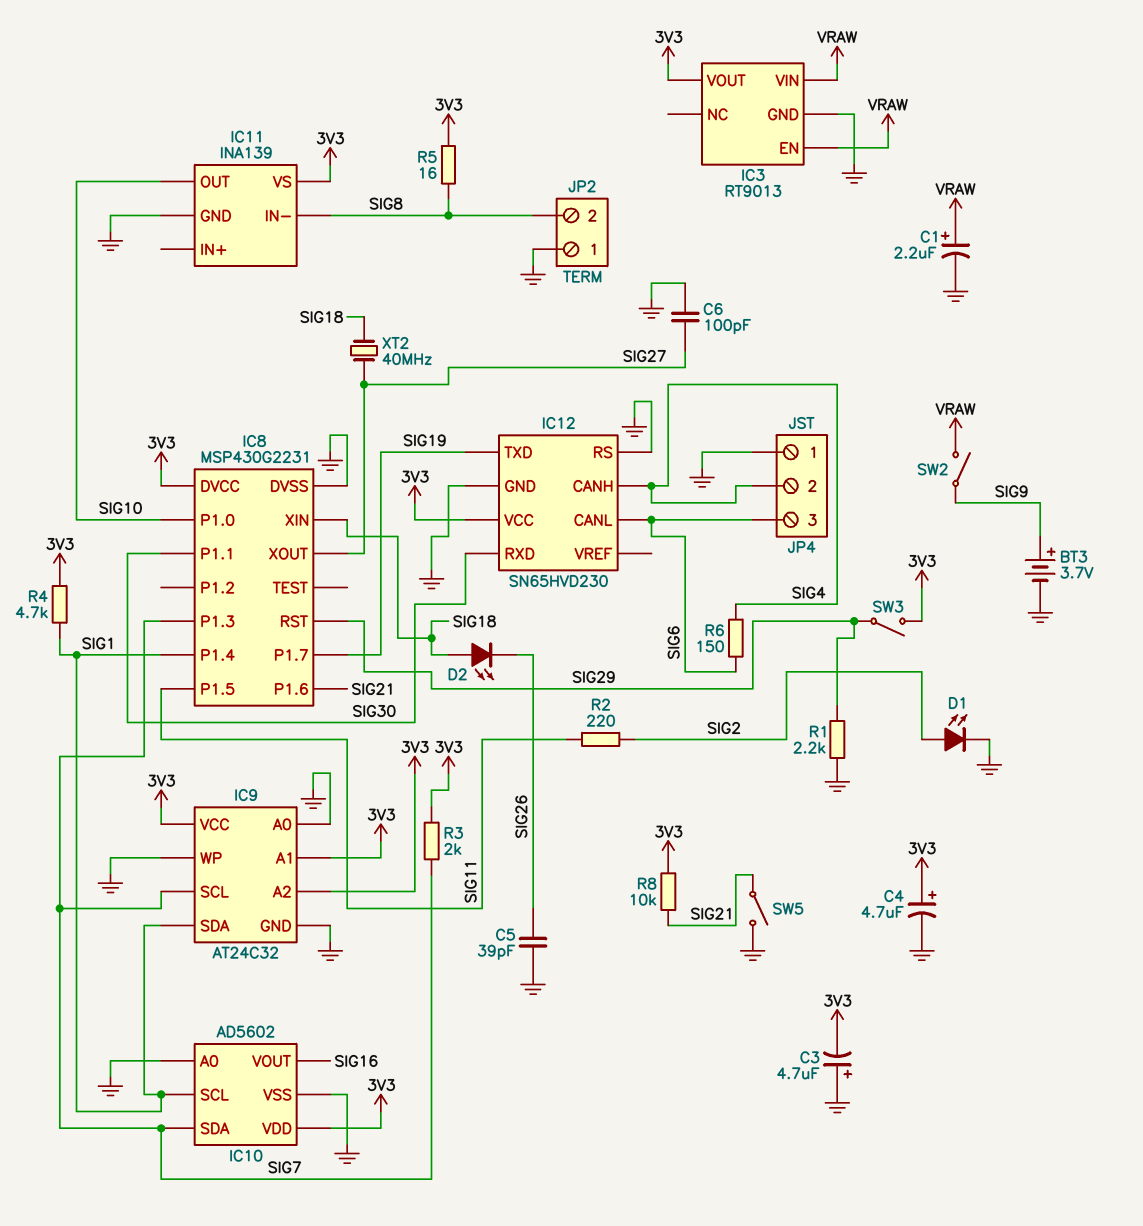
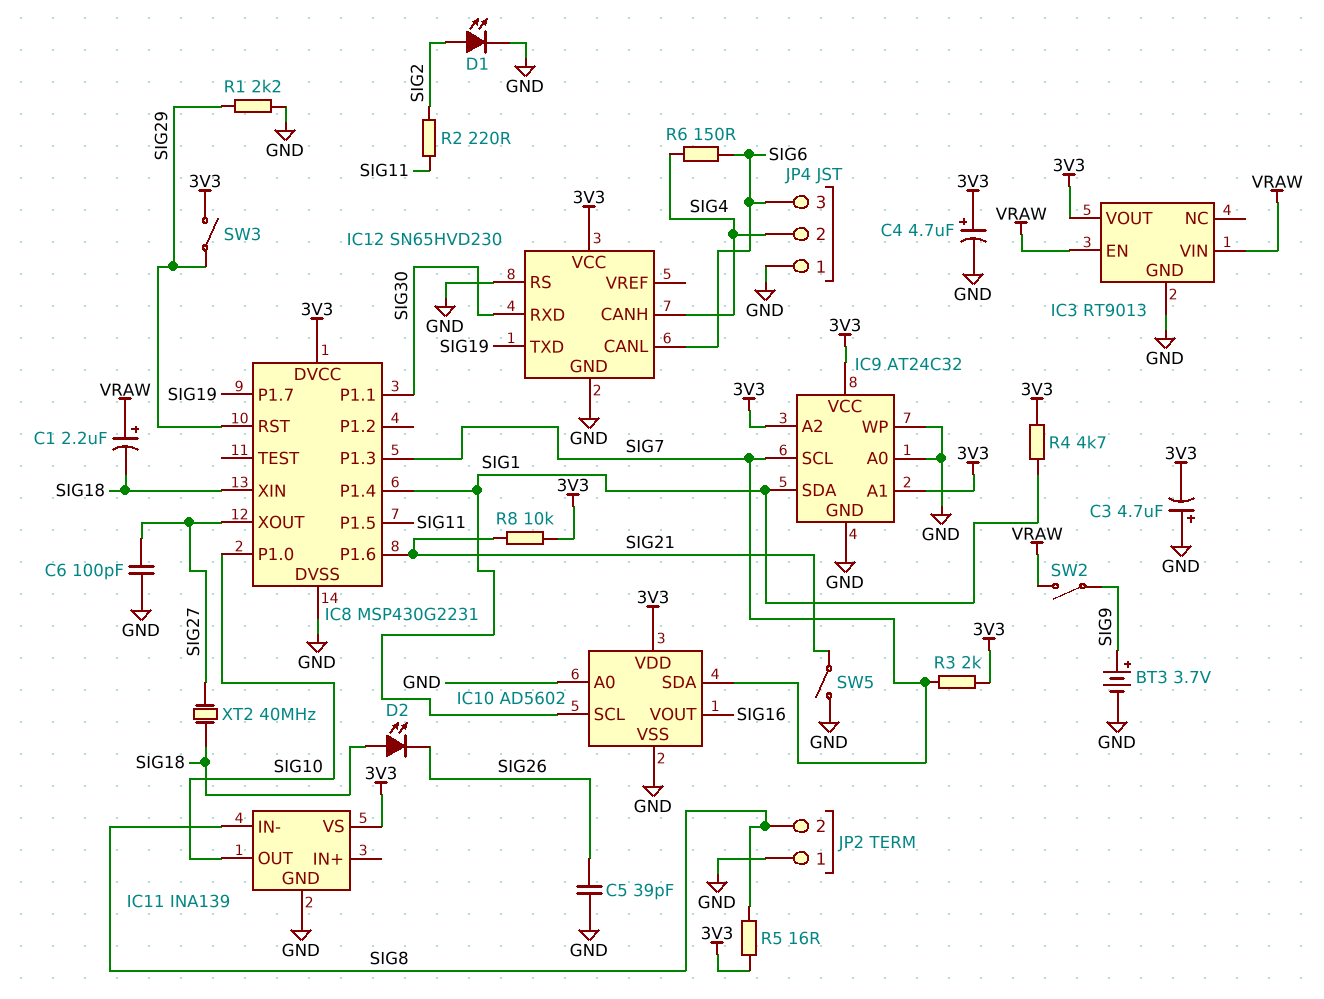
C1: 2.2uF (plus VRAW, minus GND) -> 2.2uF (plus VRAW, minus SIG18)

